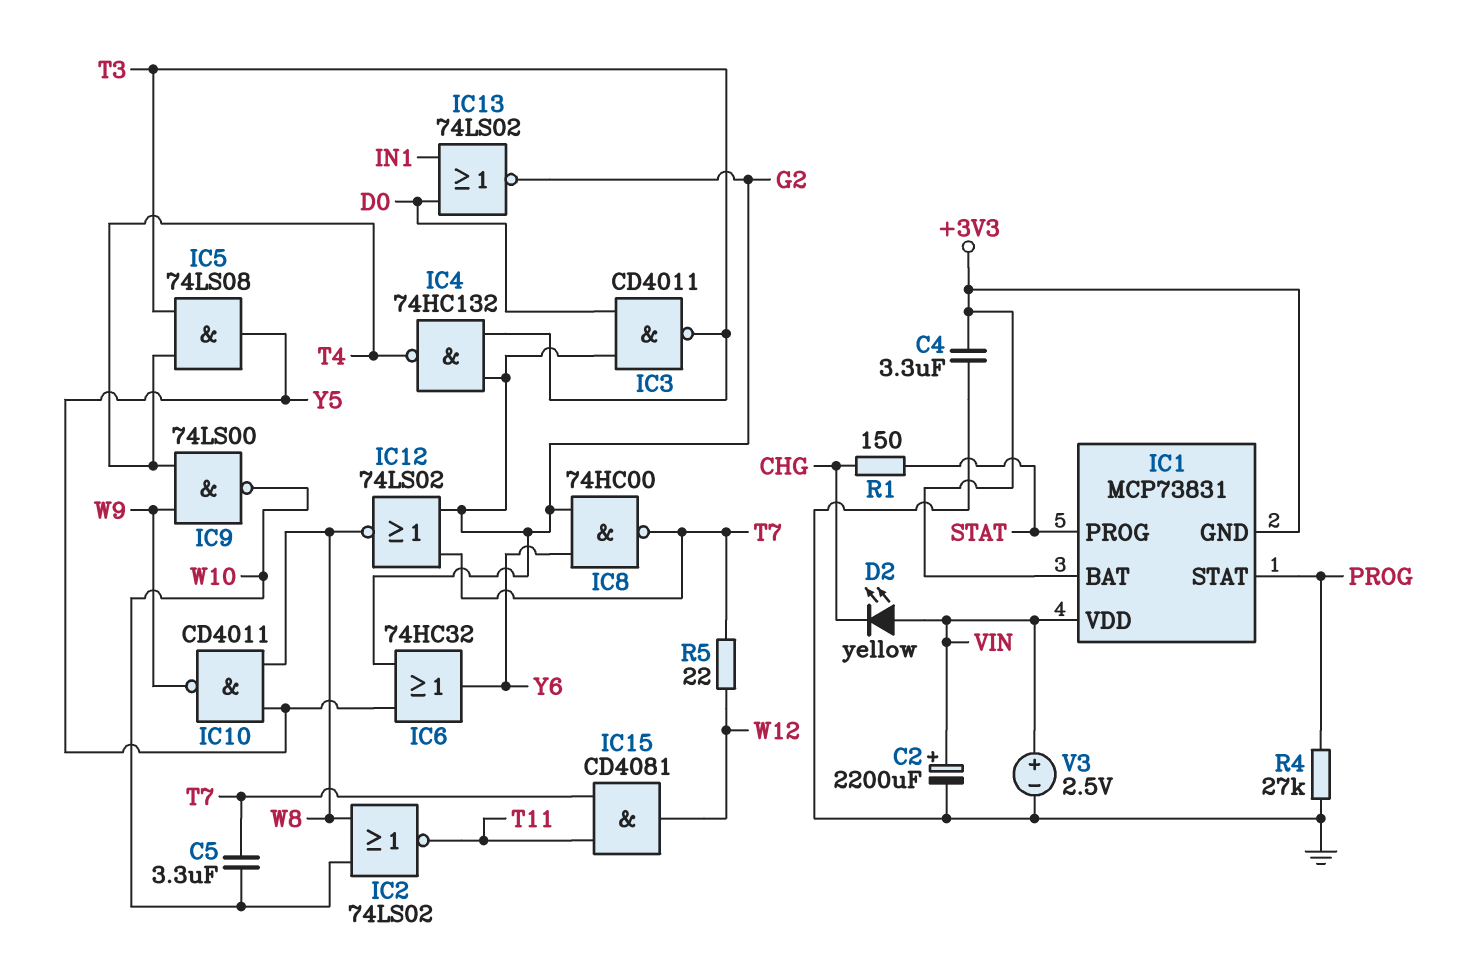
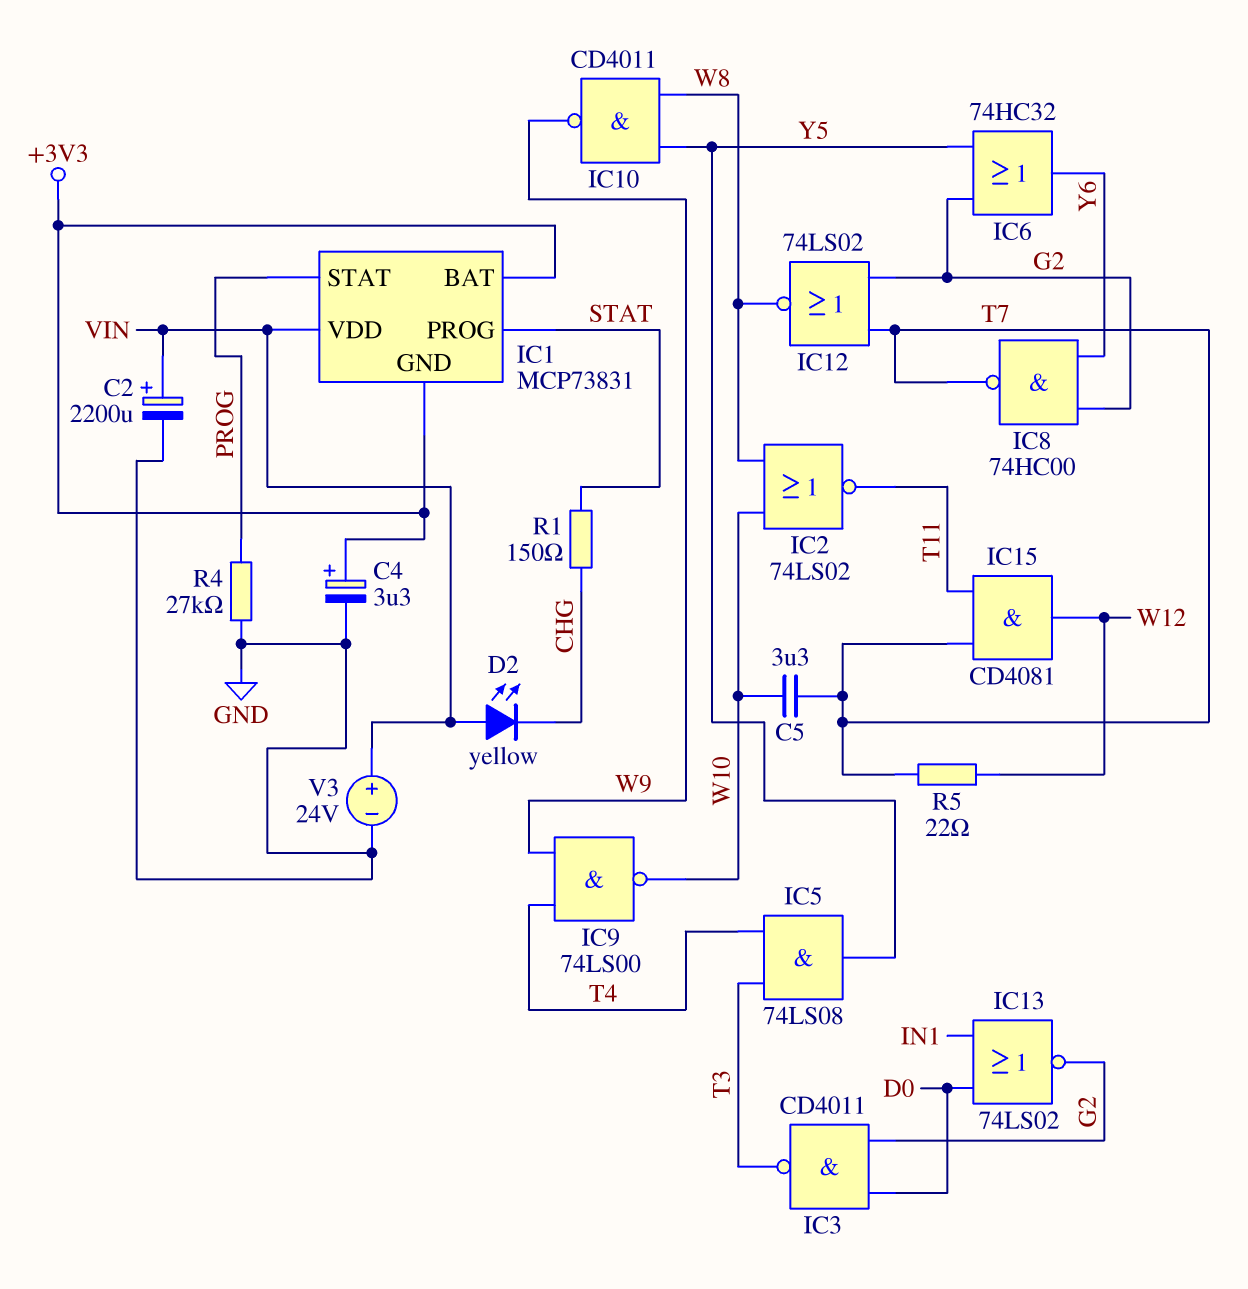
C4: 3.3uF (+3V3, GND) -> 3.3uF (plus +3V3, minus GND)
IC4: NAND 74HC132 (in G2, in T3, out T4) -> none
V3: 2.5V (plus VIN, minus GND) -> 24V (plus VIN, minus GND)

